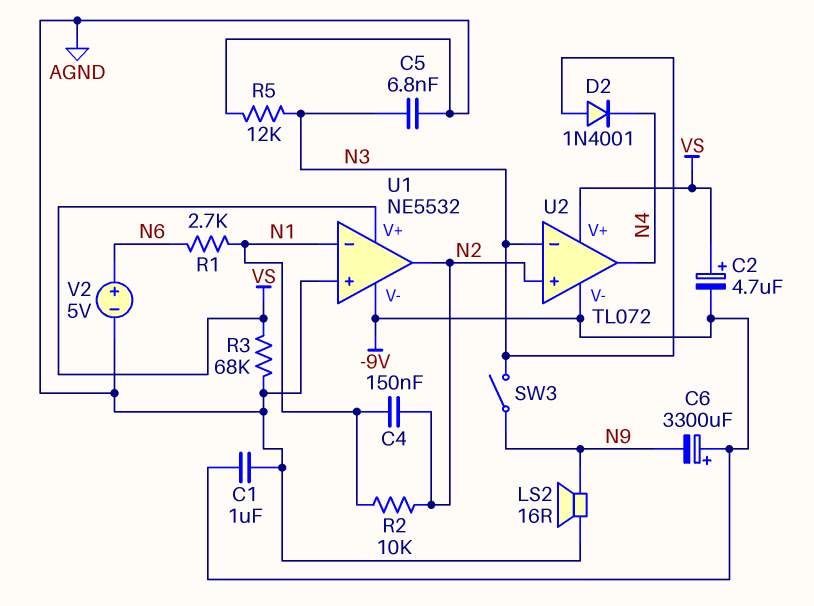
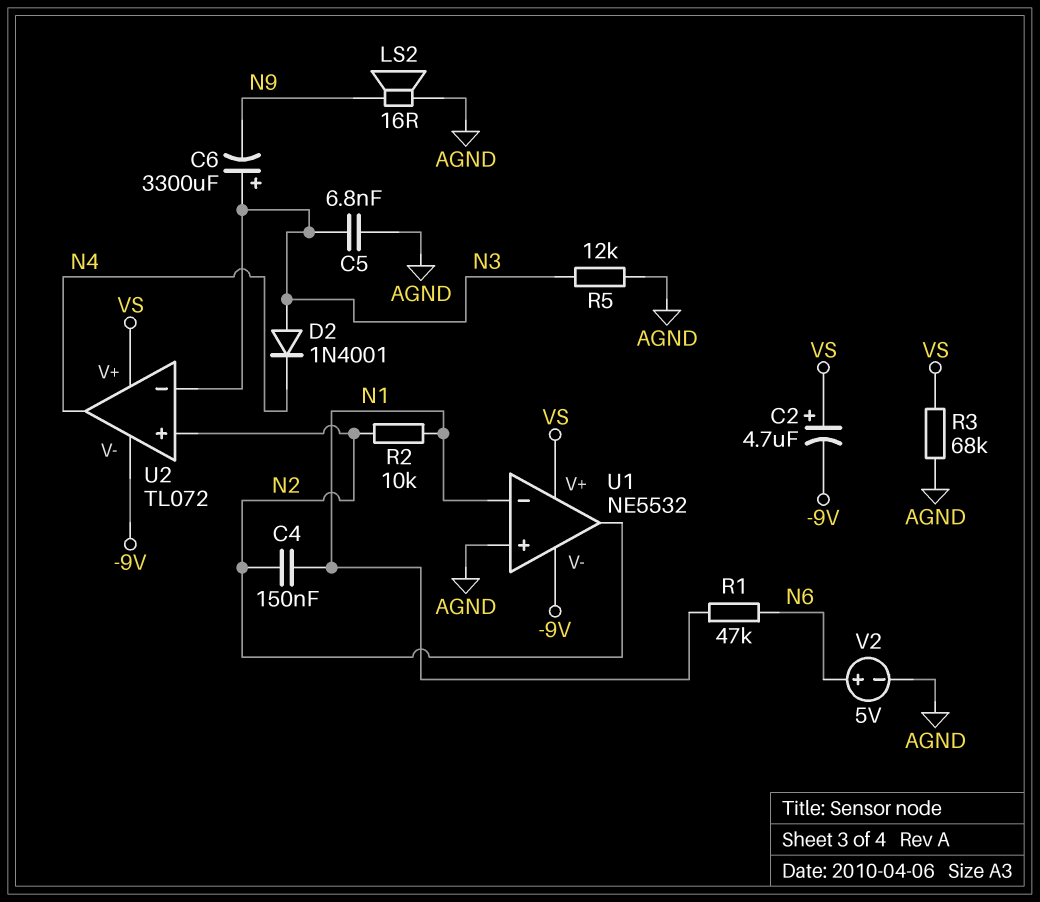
C1: 1uF (-9V, AGND) -> none
C6: 3300uF (plus -9V, minus N9) -> 3300uF (plus N3, minus N9)
R1: 2.7k (N1, N6) -> 47k (N1, N6)
SW3: switch (N3, N9) -> none

